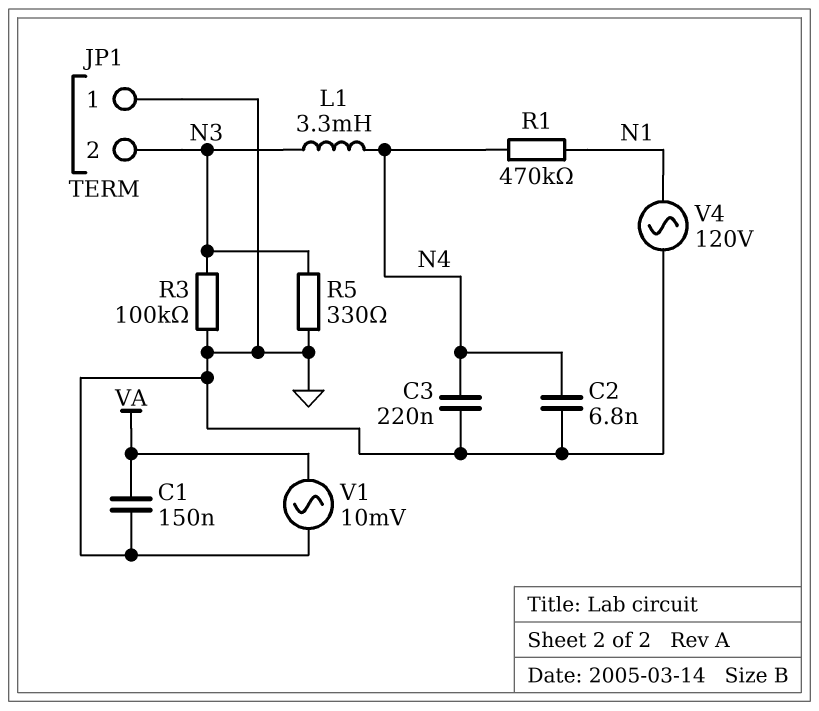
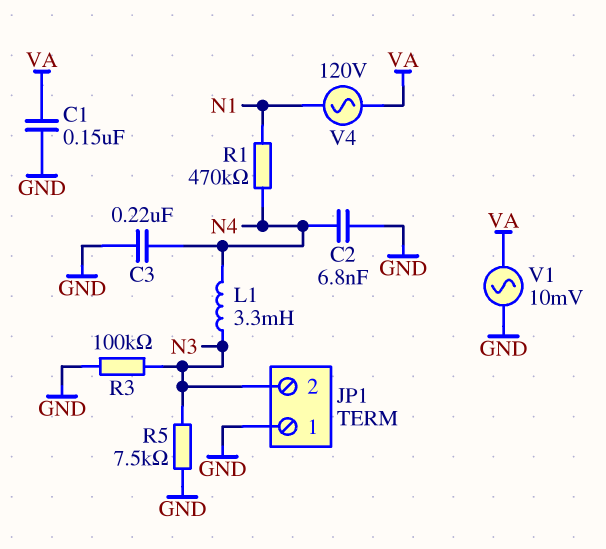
R5: 330 (GND, N3) -> 7.5k (GND, N3)
V4: AC 120V (GND, N1) -> AC 120V (N1, VA)

